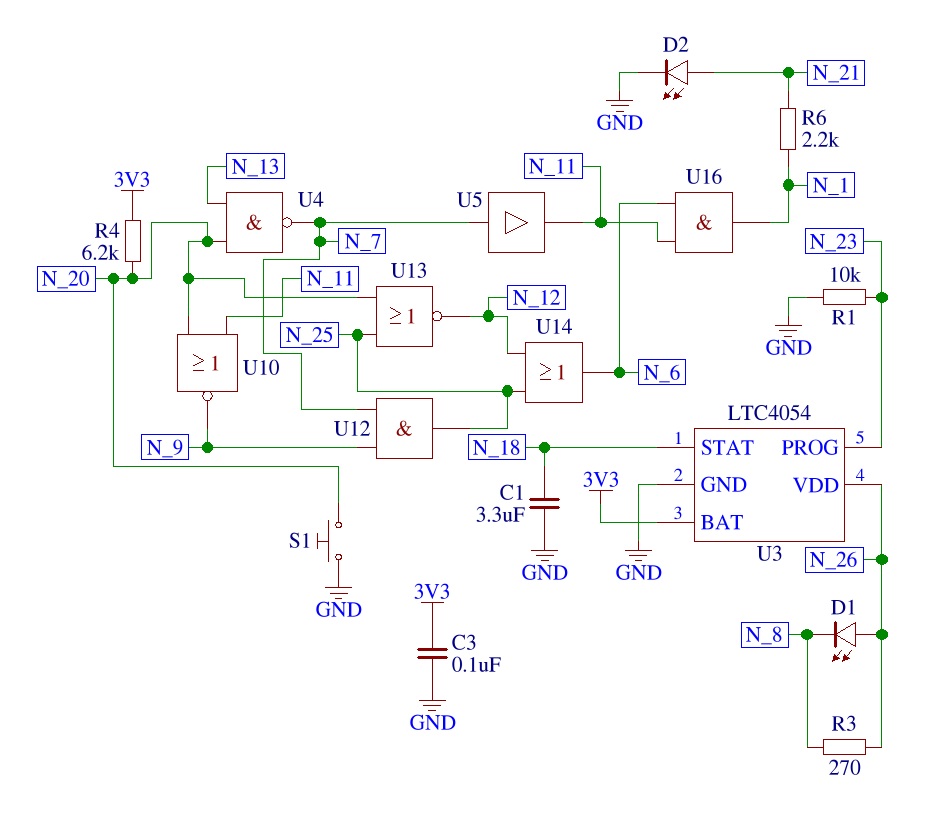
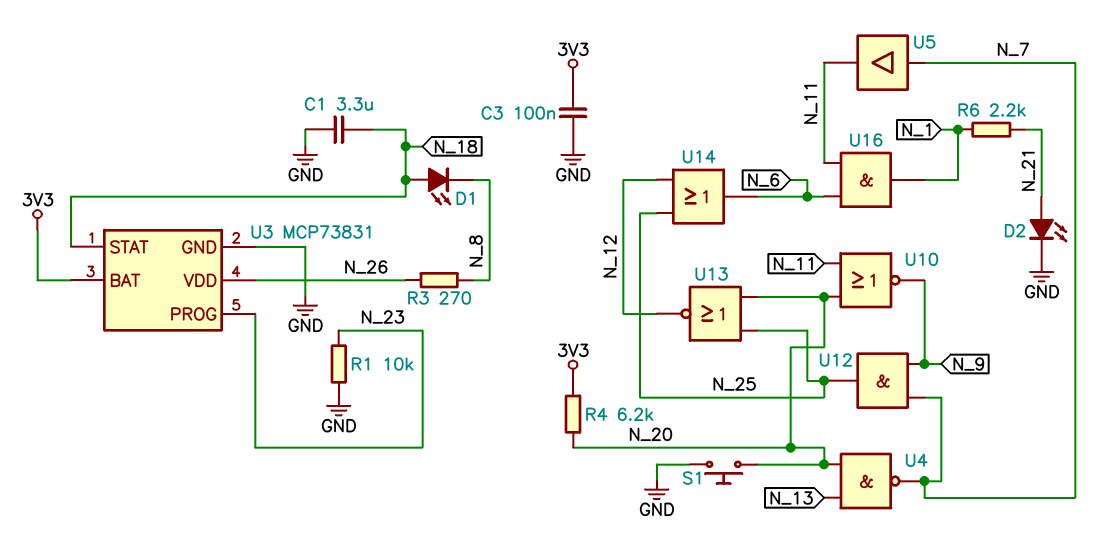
D1: LED (A N_26, K N_8) -> LED (A N_18, K N_8)
U3: LTC4054 -> MCP73831

